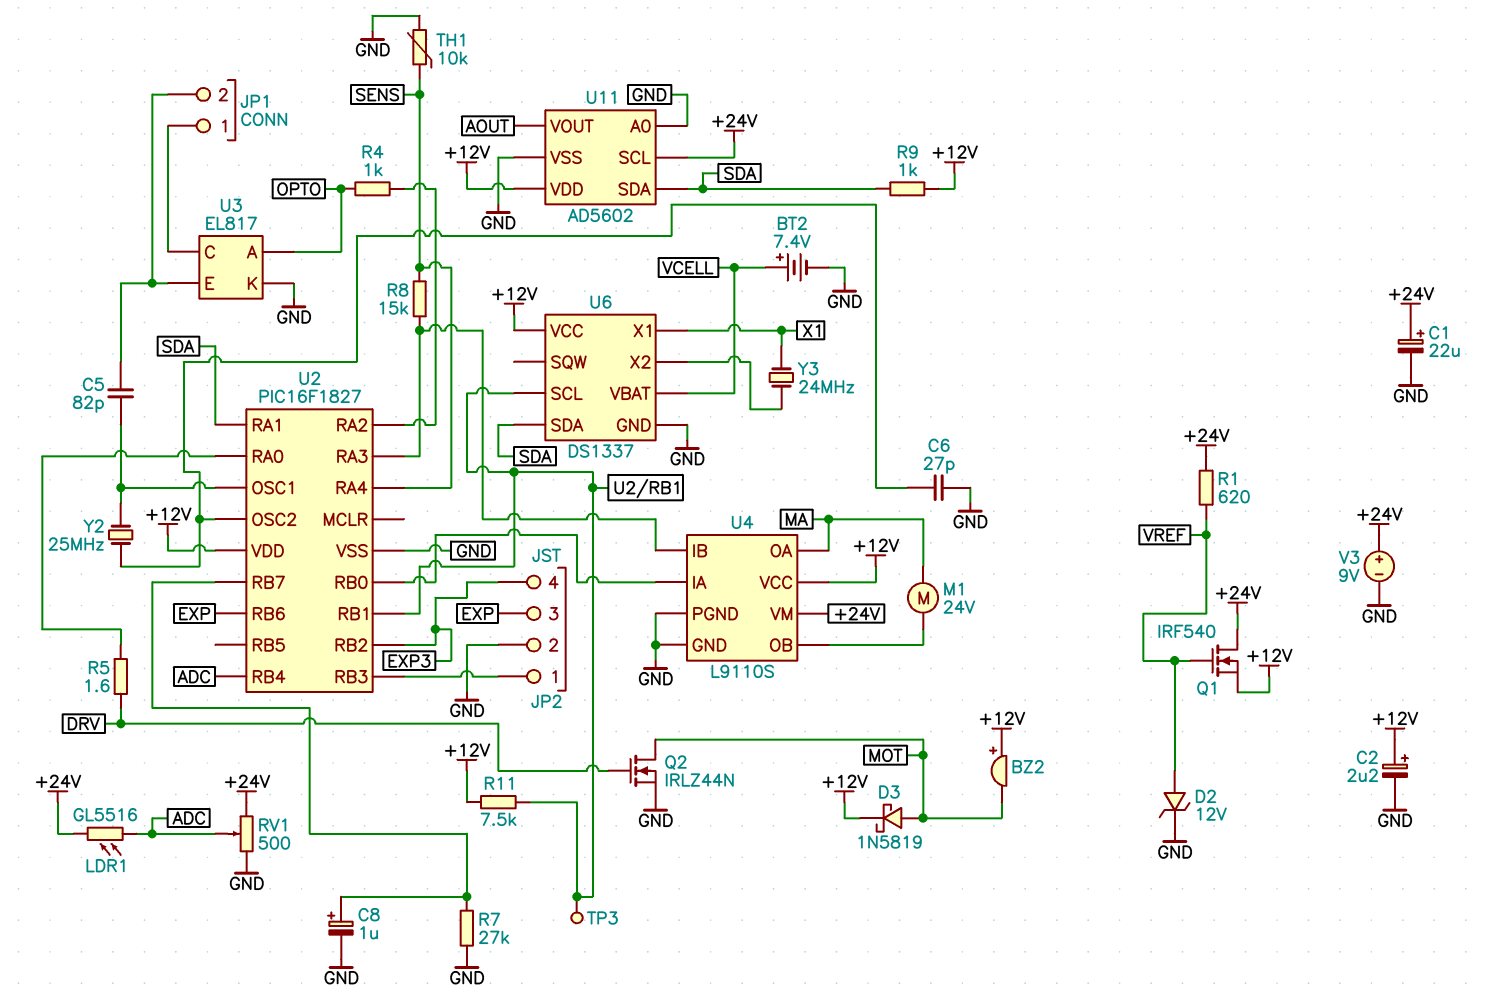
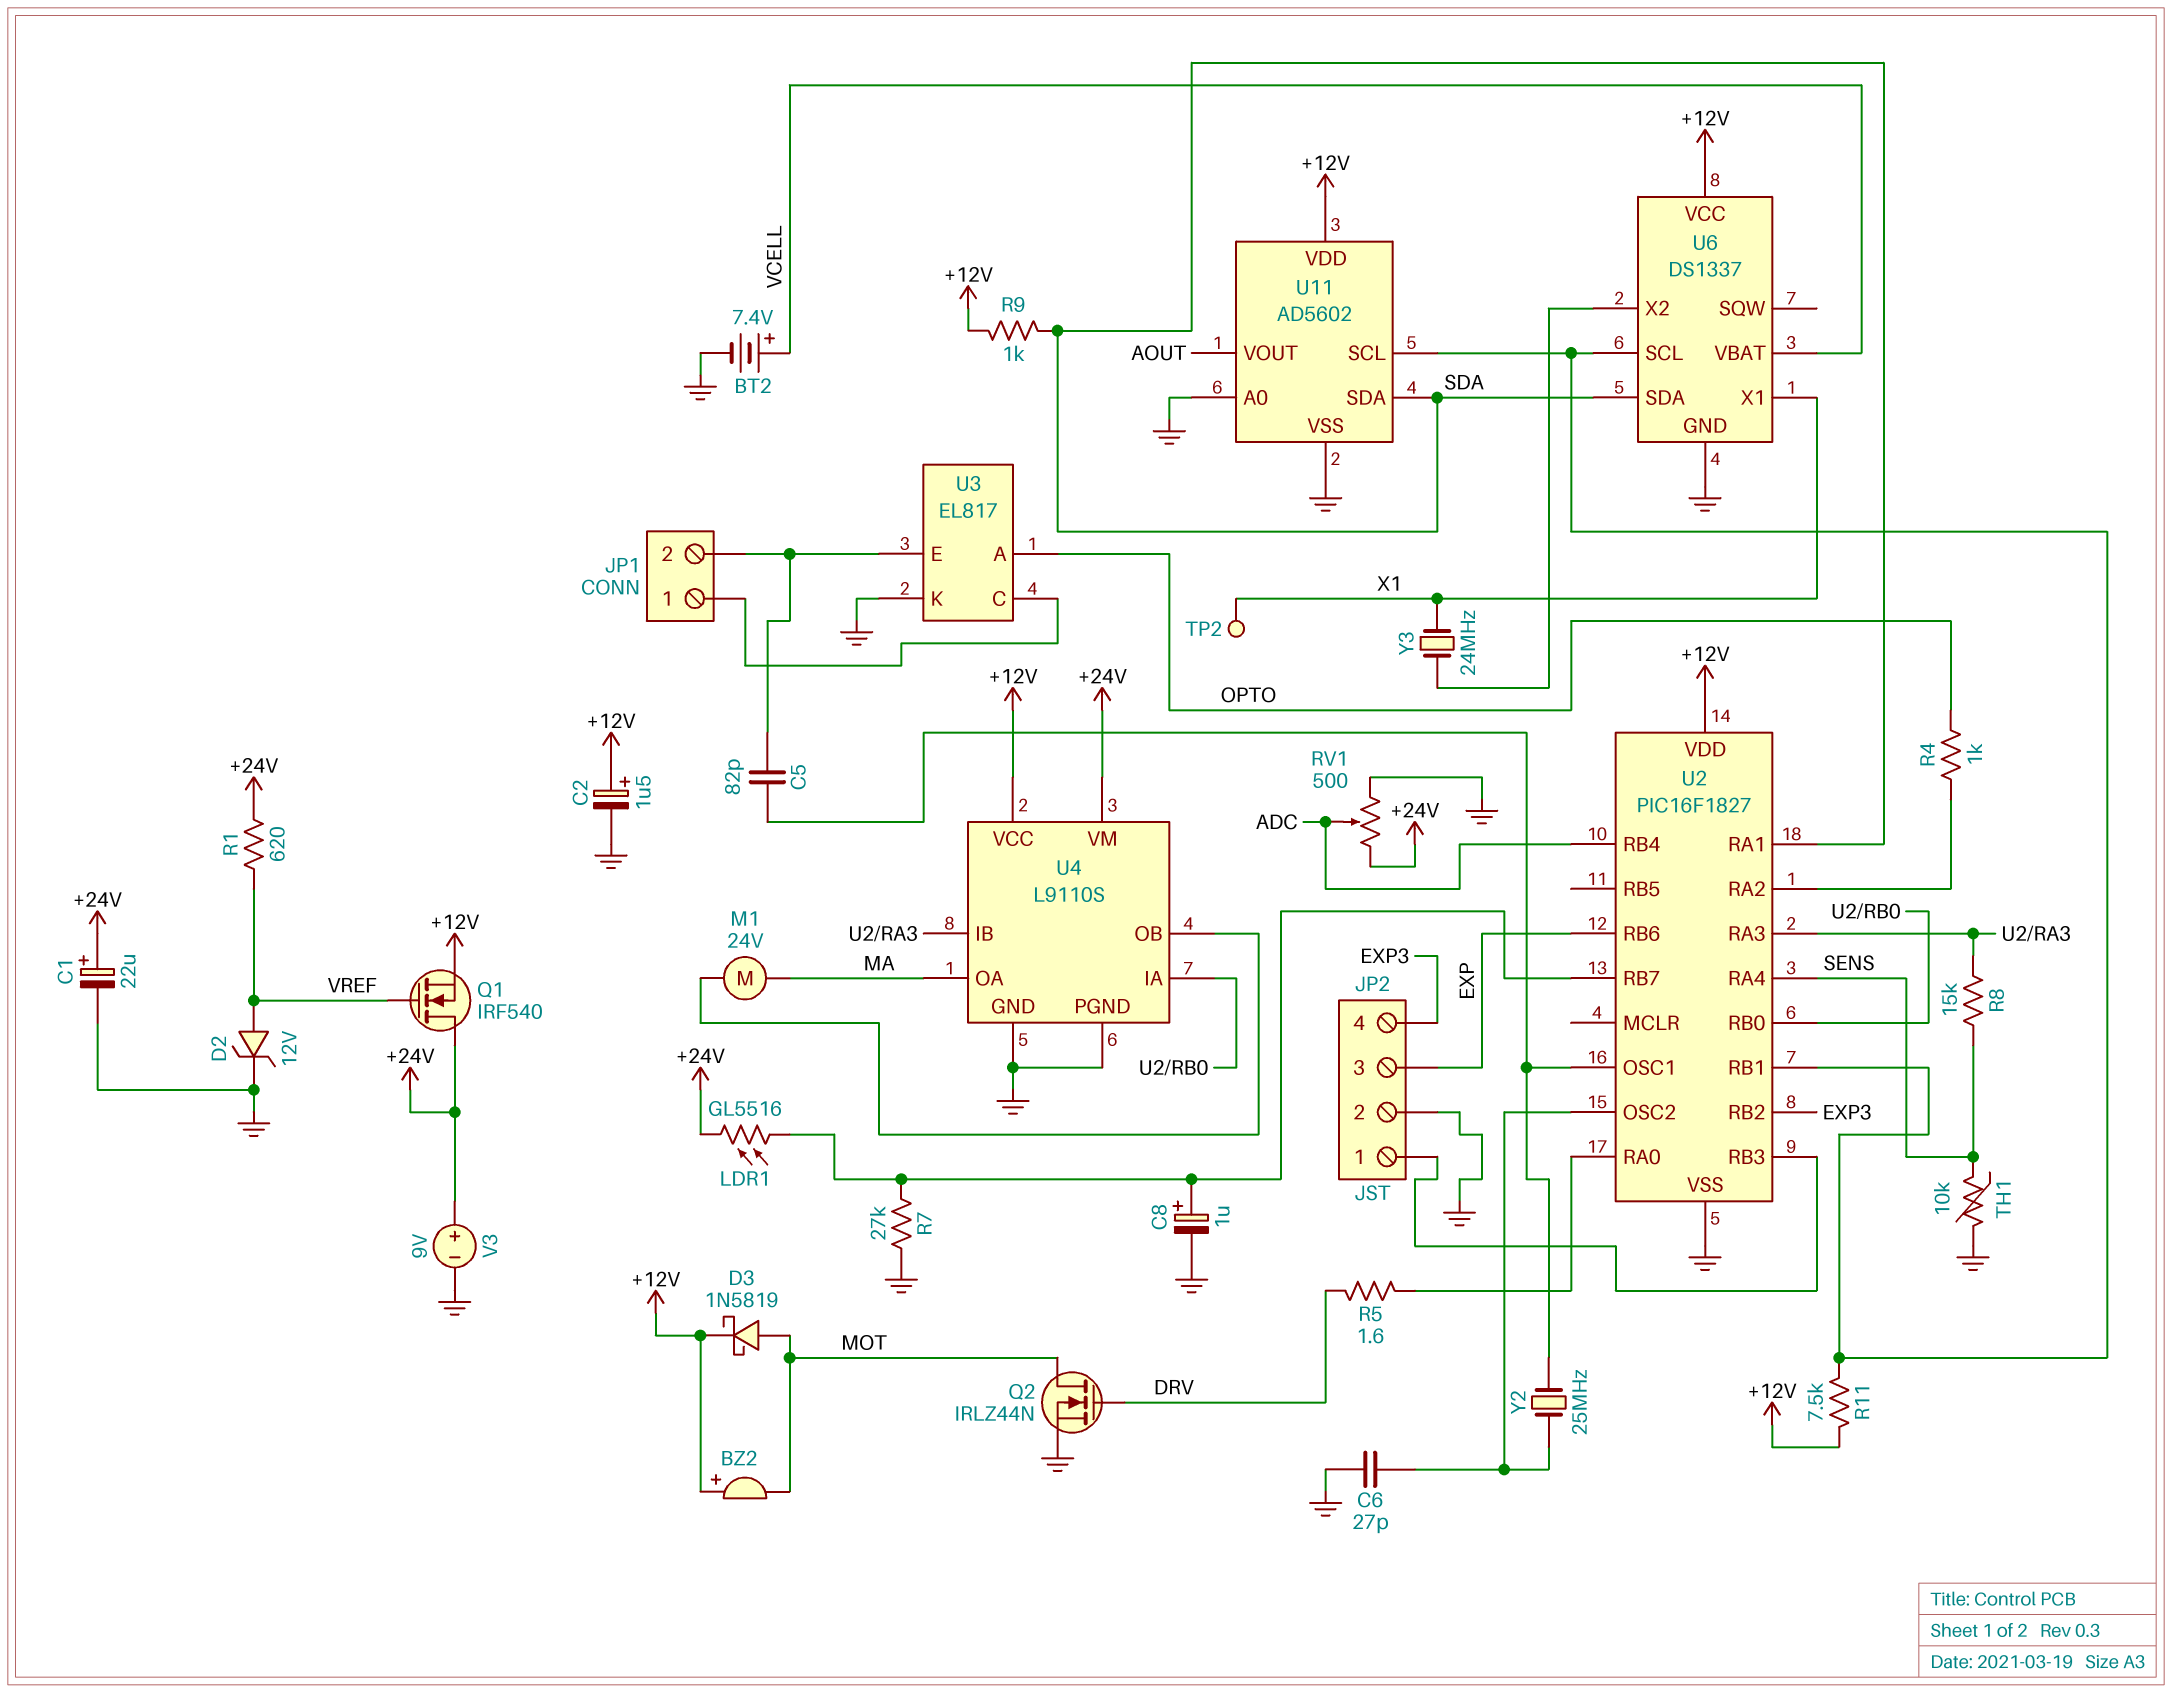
C2: 2.2uF (plus +12V, minus GND) -> 1.5uF (plus +12V, minus GND)
LDR1: GL5516 (+24V, ADC) -> GL5516 (+24V, U2/RB7)
TP2: none -> test point (X1)
TP3: test point (U2/RB1) -> none
U11 pin SCL: +24V -> U2/RB1

